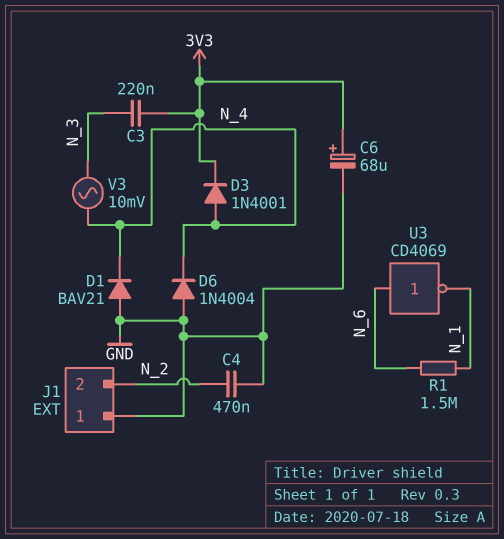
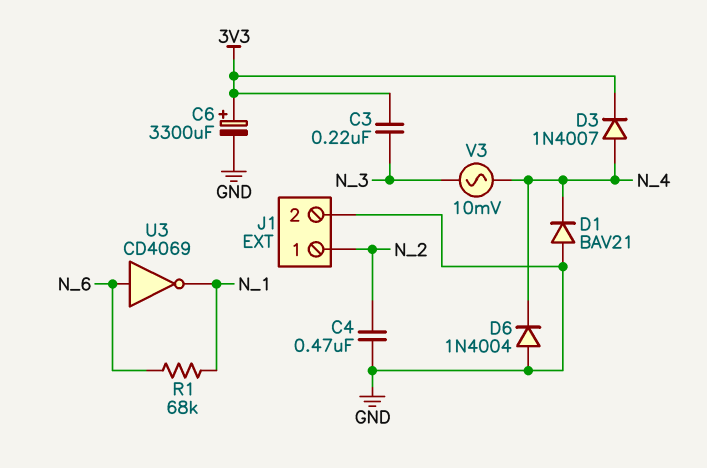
C6: 68uF (plus 3V3, minus GND) -> 3300uF (plus 3V3, minus GND)
D3: diode 1N4001 (A N_4, K 3V3) -> diode 1N4007 (A N_4, K 3V3)
J1 pin 1: GND -> N_2
J1 pin 2: N_2 -> GND
R1: 1.5M (N_1, N_6) -> 68k (N_1, N_6)

